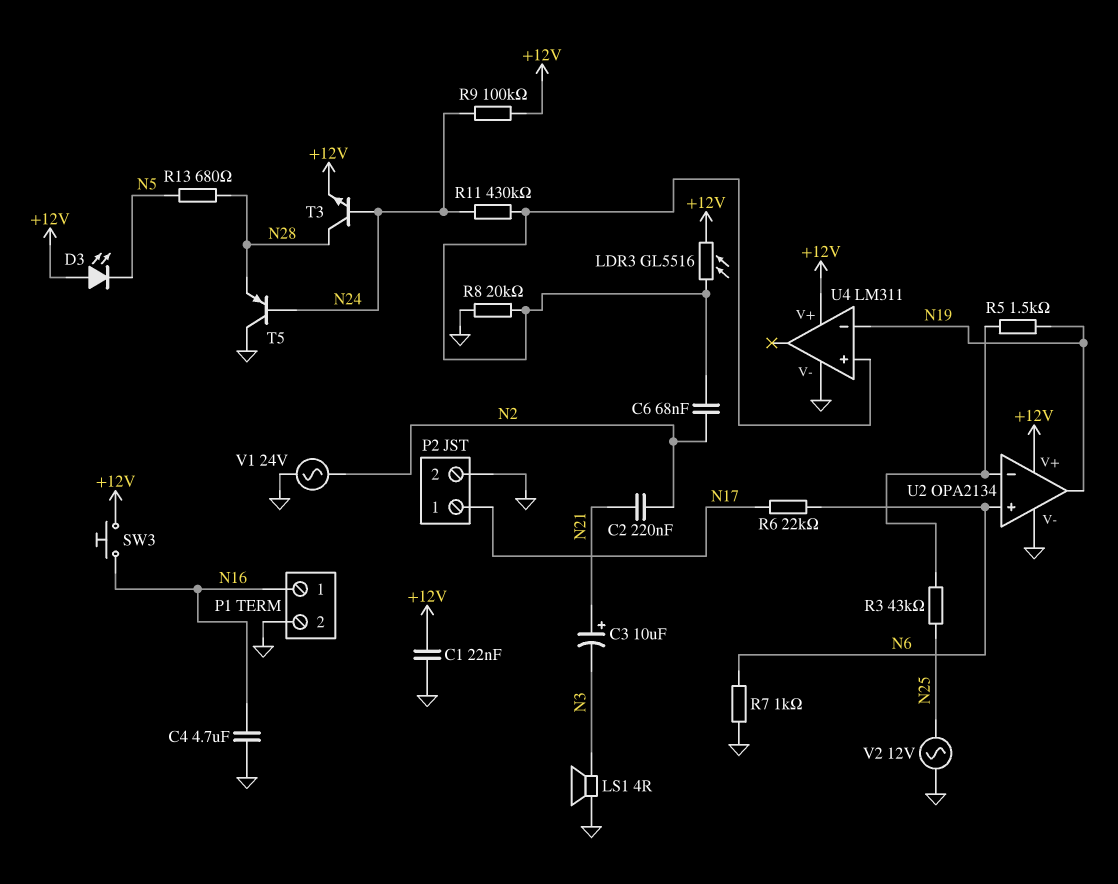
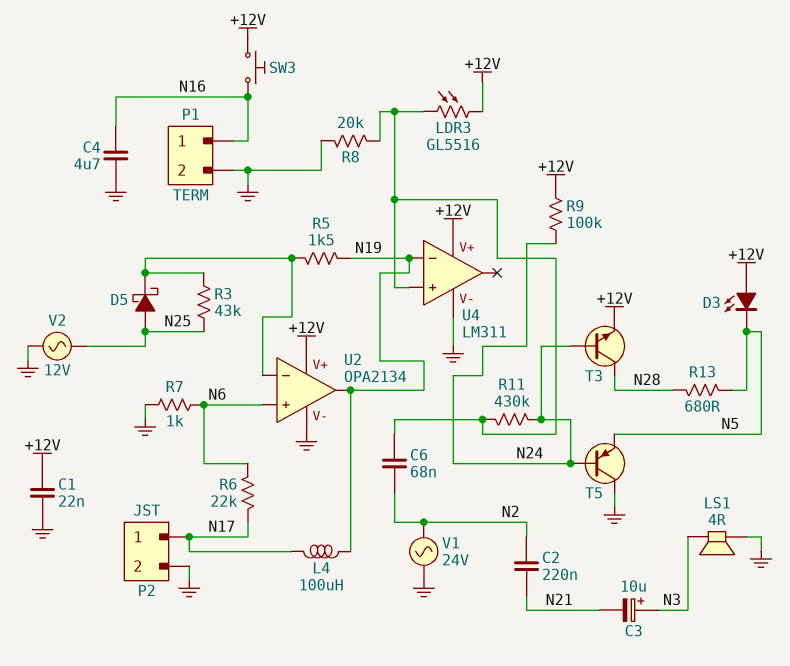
C3: 10uF (plus N21, minus N3) -> 10uF (plus N3, minus N21)
D5: none -> schottky (A N25, K U2/in-)
L4: none -> 100uH (N17, N19)
T5: PNP (B N24, C GND, E N28) -> PNP (B N24, C GND, E N5)

